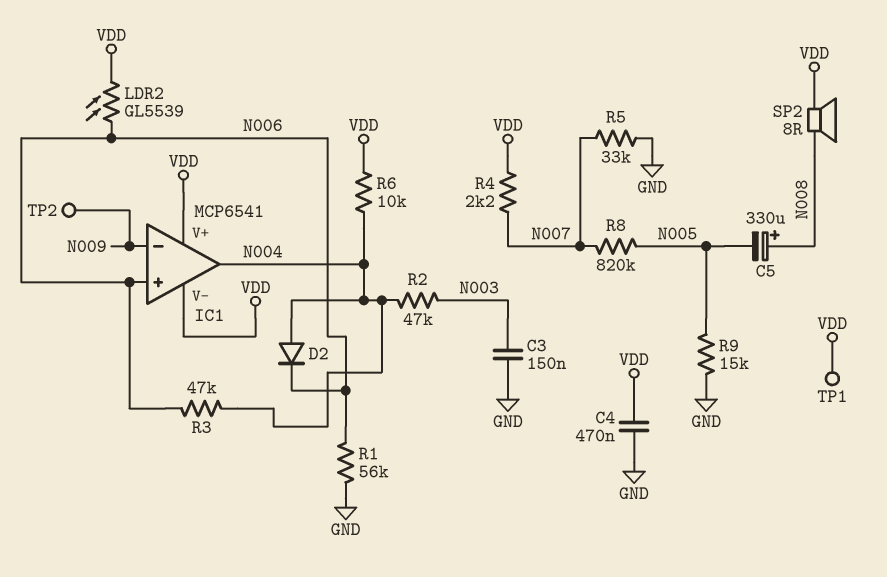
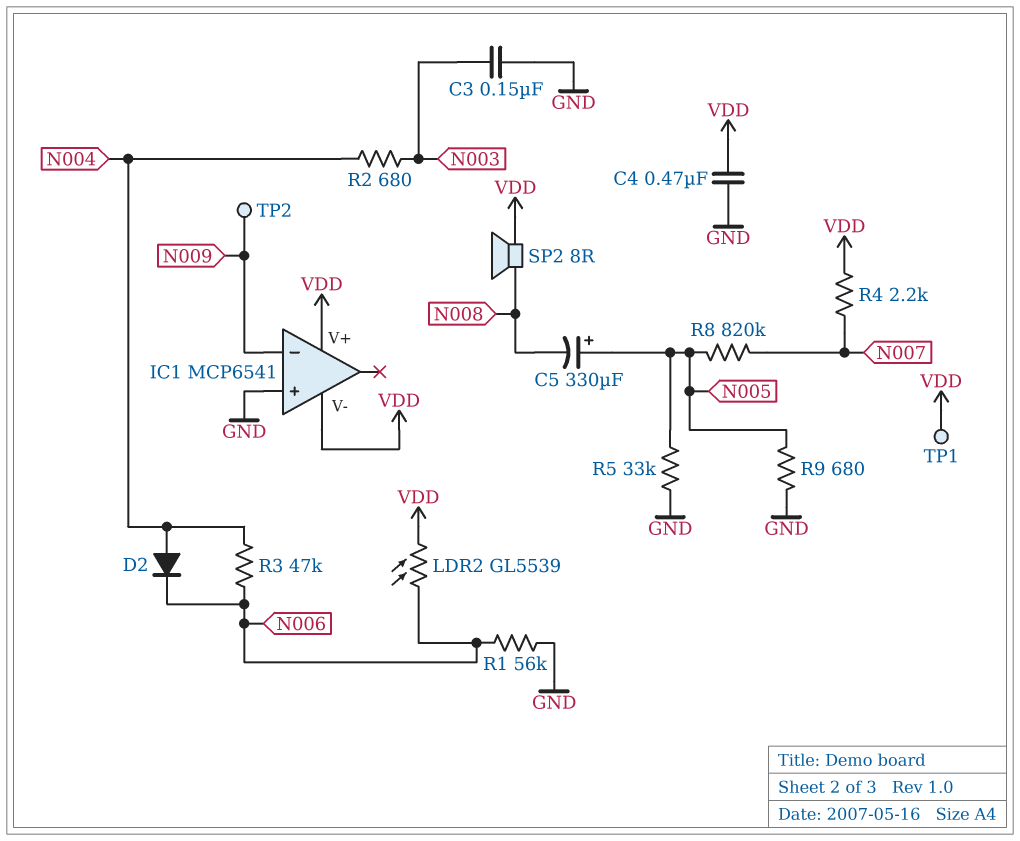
C5: 330uF (plus N008, minus N005) -> 330uF (plus N005, minus N008)
IC1 pin in+: N006 -> GND
IC1 pin out: N004 -> none
R2: 47k (N003, N004) -> 680 (N003, N004)
R5: 33k (GND, N007) -> 33k (GND, N005)
R6: 10k (N004, VDD) -> none
R9: 15k (GND, N005) -> 680 (GND, N005)

